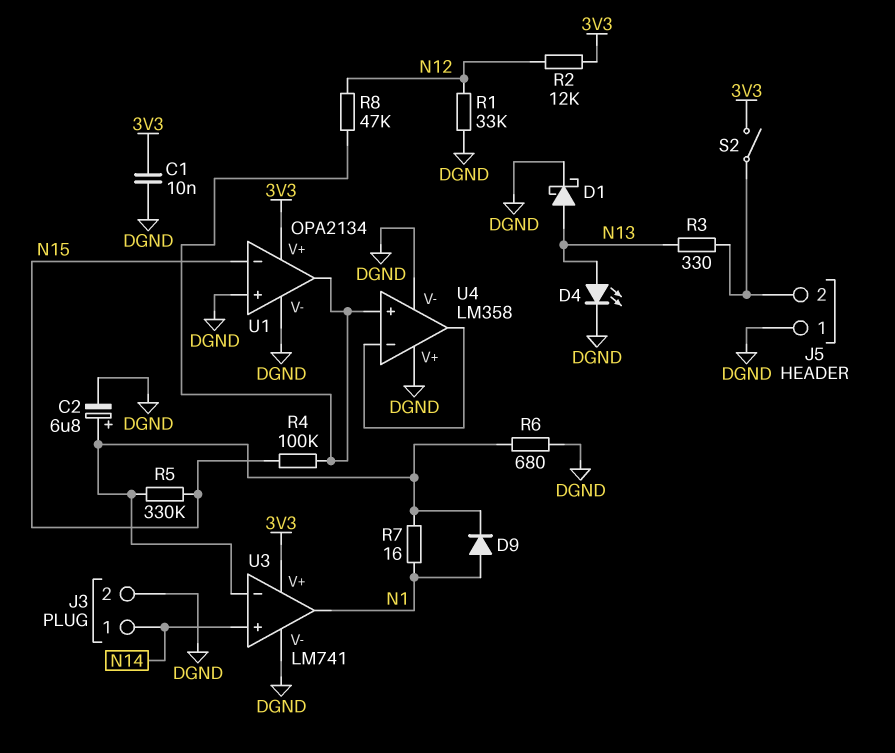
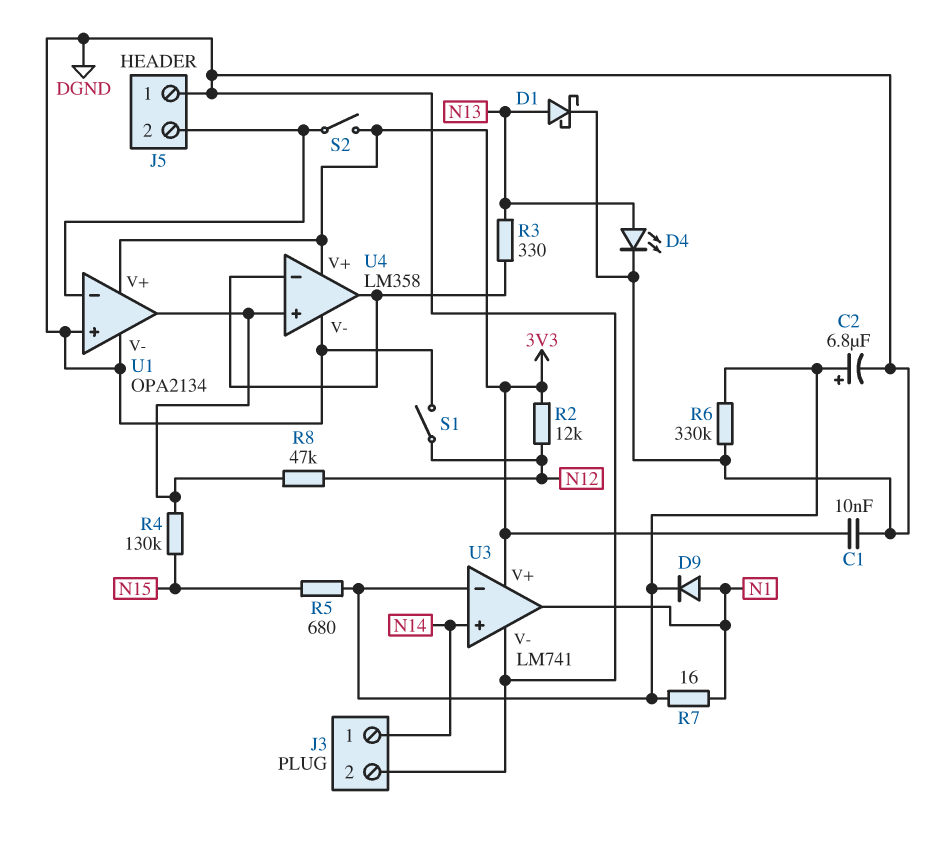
R1: 33k (DGND, N12) -> none
R3: 330 (J5/2, N13) -> 330 (N13, U4/in-)
R4: 100k (N15, U1/out) -> 130k (N15, U1/out)
R5: 330k (N15, U3/in-) -> 680 (N15, U3/in-)
R6: 680 (DGND, U3/in-) -> 330k (DGND, U3/in-)
S1: none -> switch (DGND, N12)
U1 pin in-: N15 -> J5/2
U4 pin V+: DGND -> 3V3

